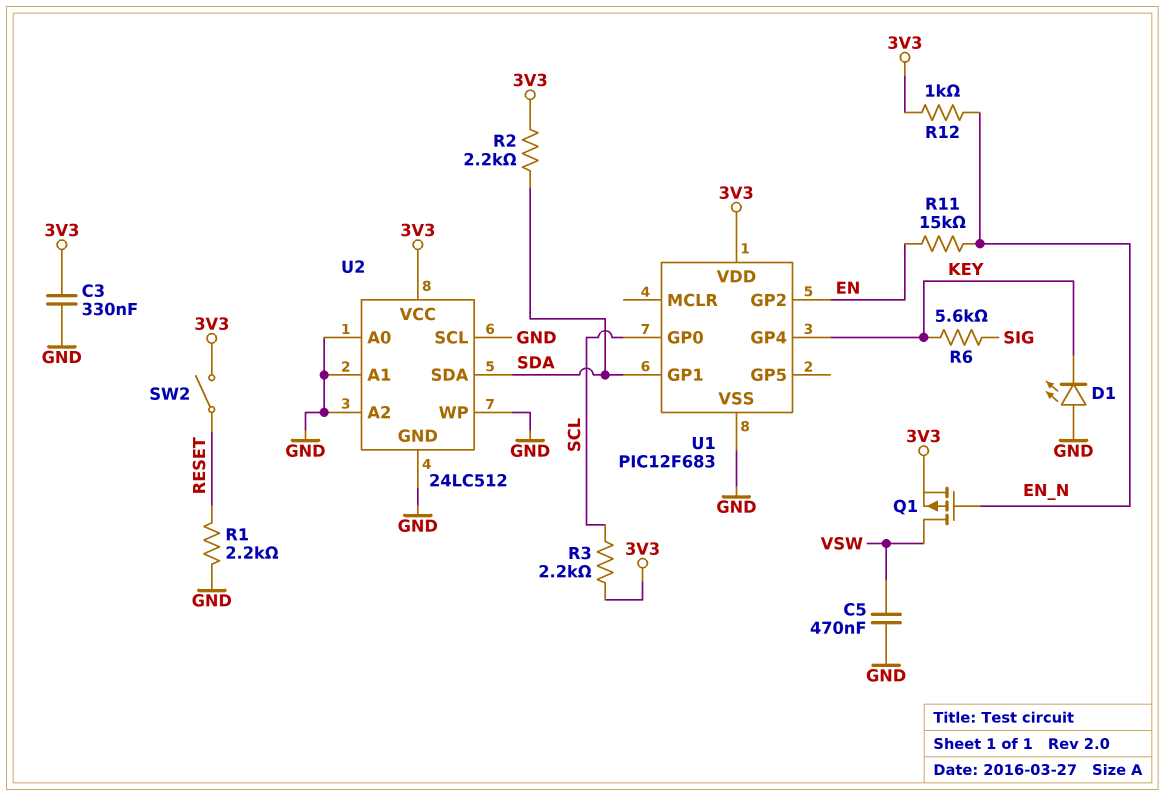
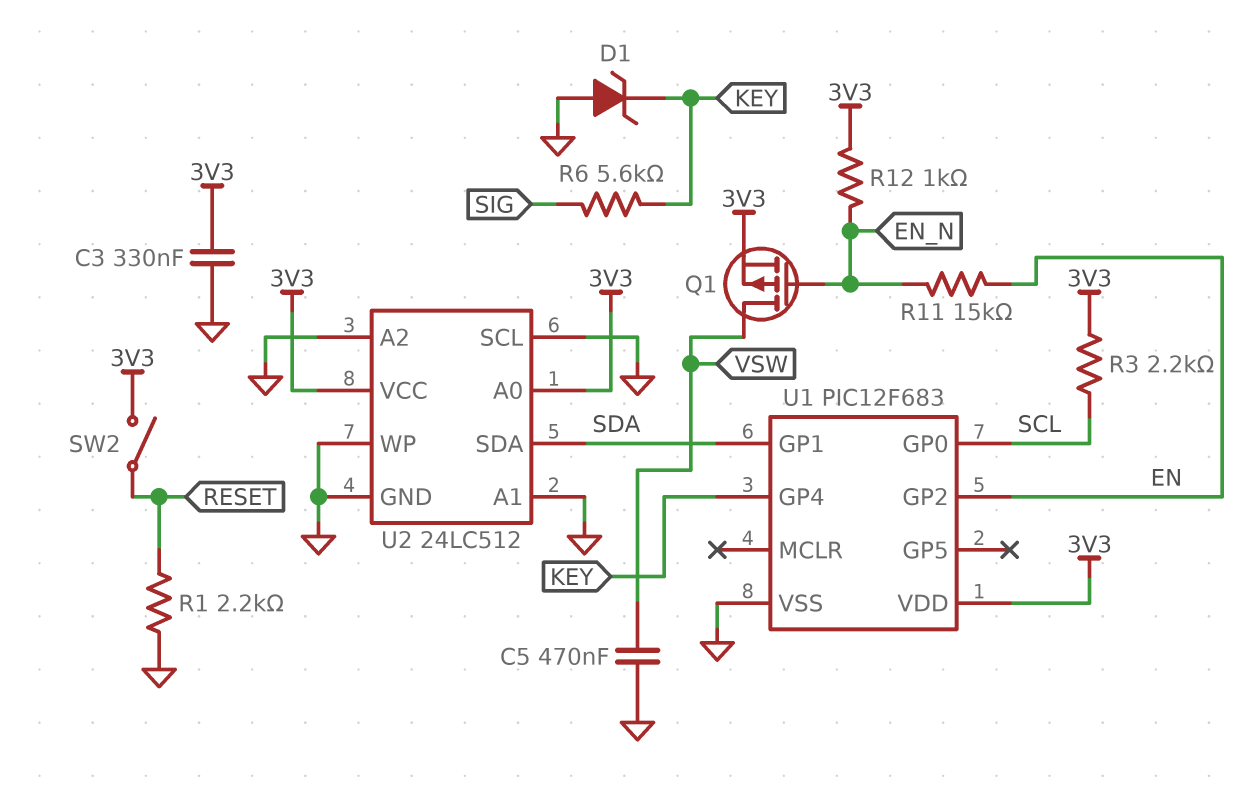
D1: LED (A GND, K KEY) -> zener (A GND, K KEY)
R2: 2.2k (3V3, SDA) -> none
U2 pin A0: GND -> 3V3

